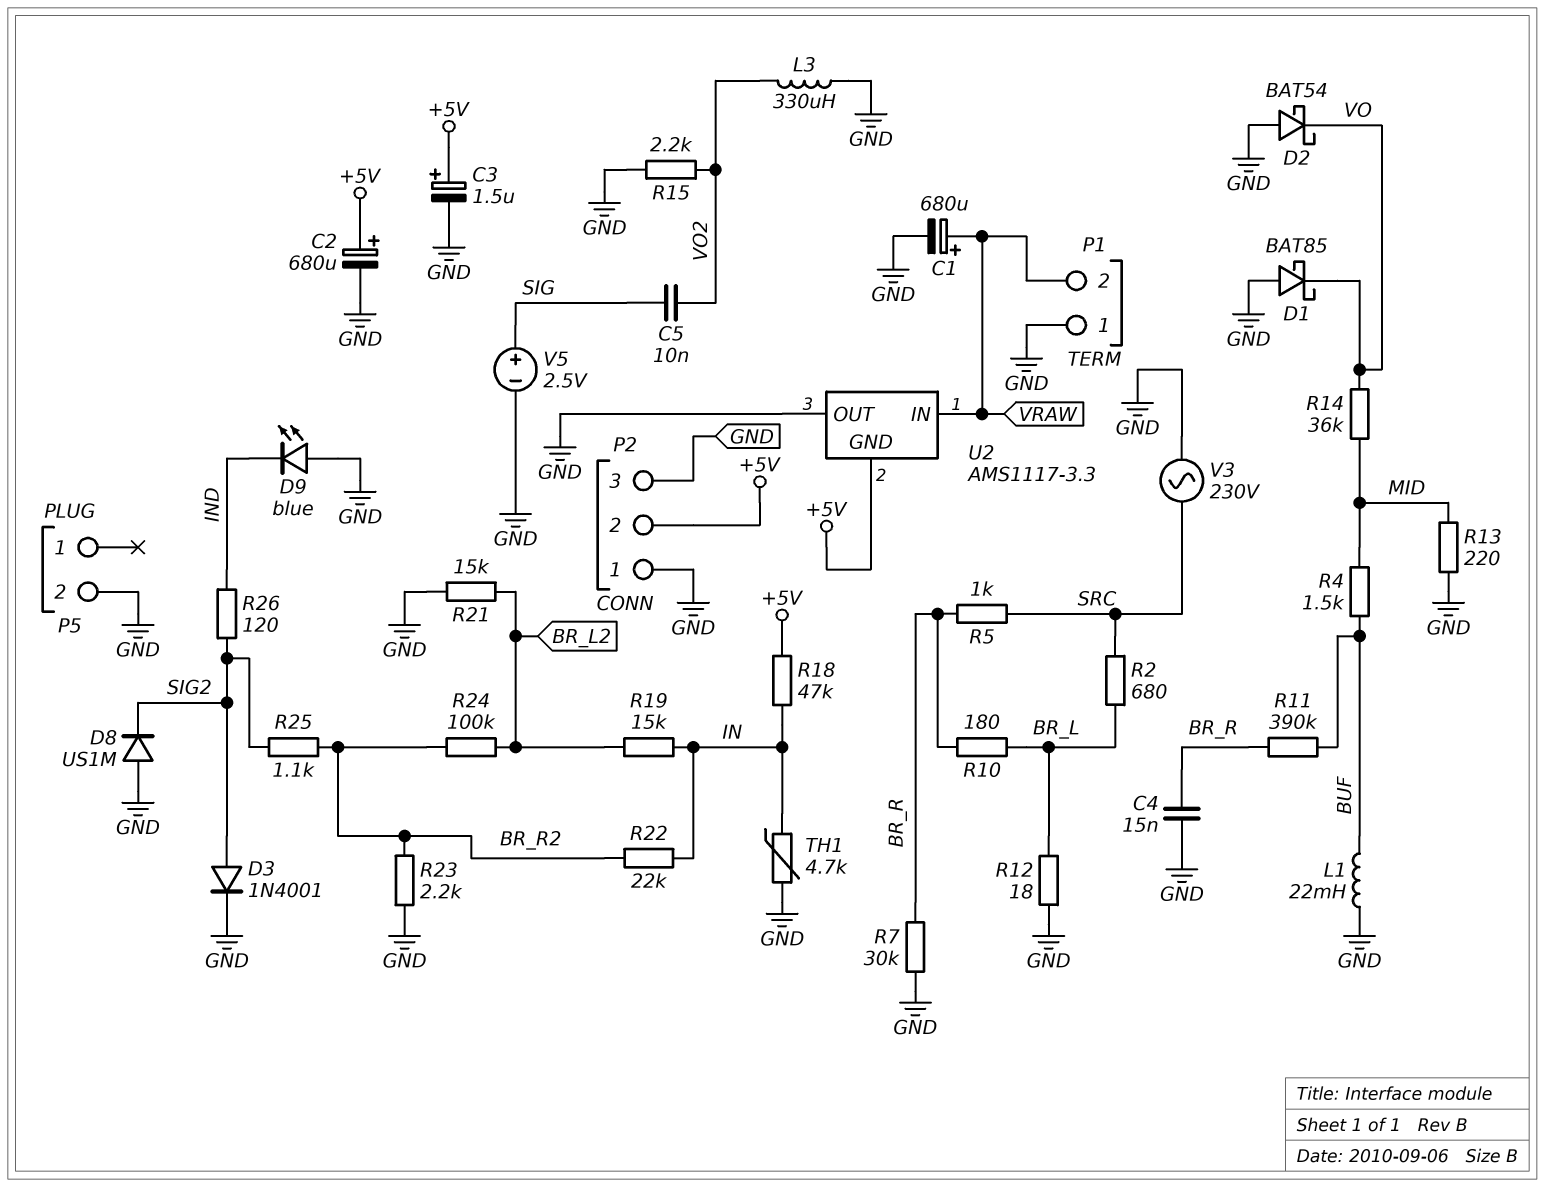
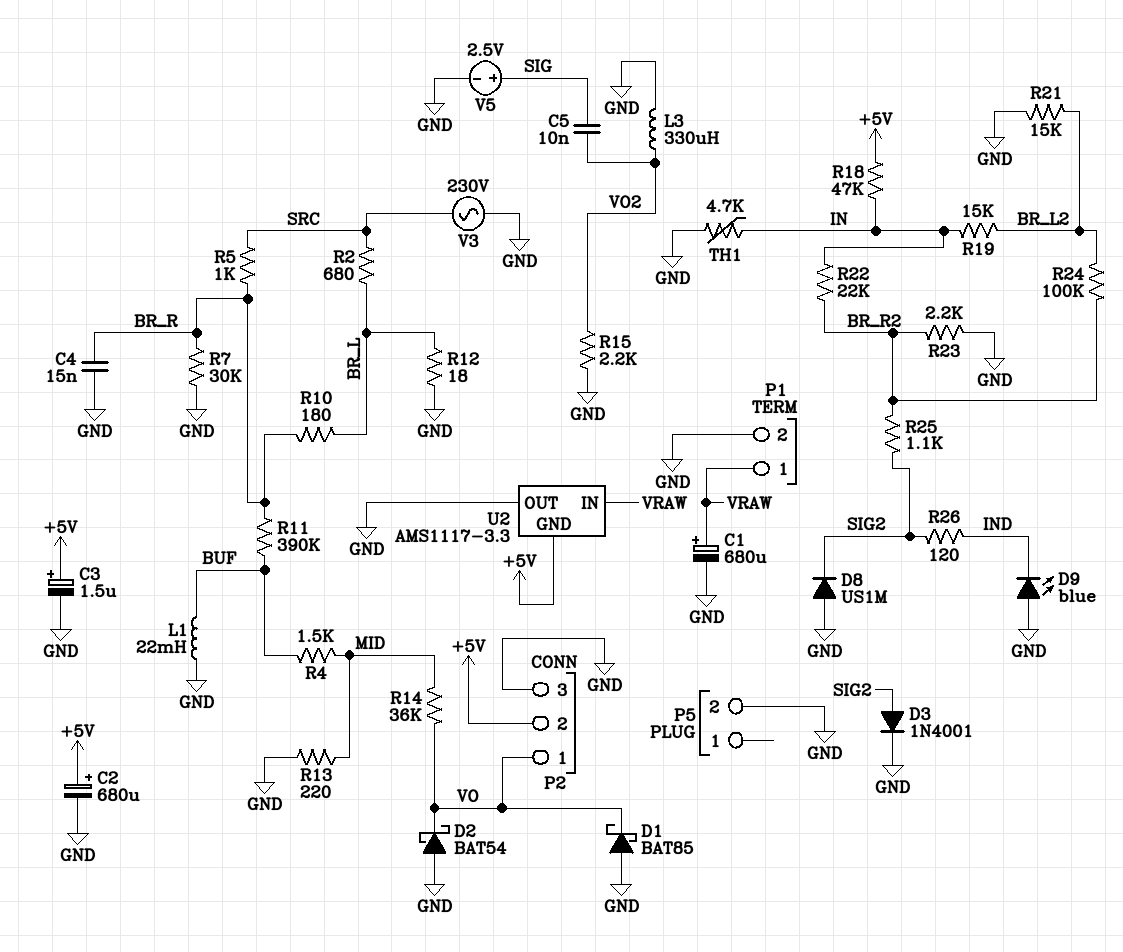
P1 pin 1: GND -> VRAW
P1 pin 2: VRAW -> GND
P2 pin 1: GND -> VO

